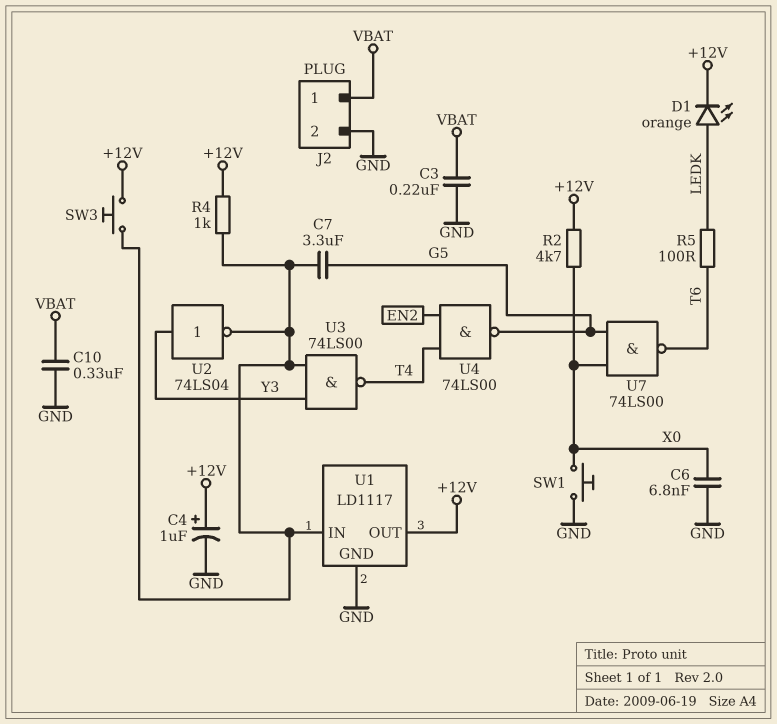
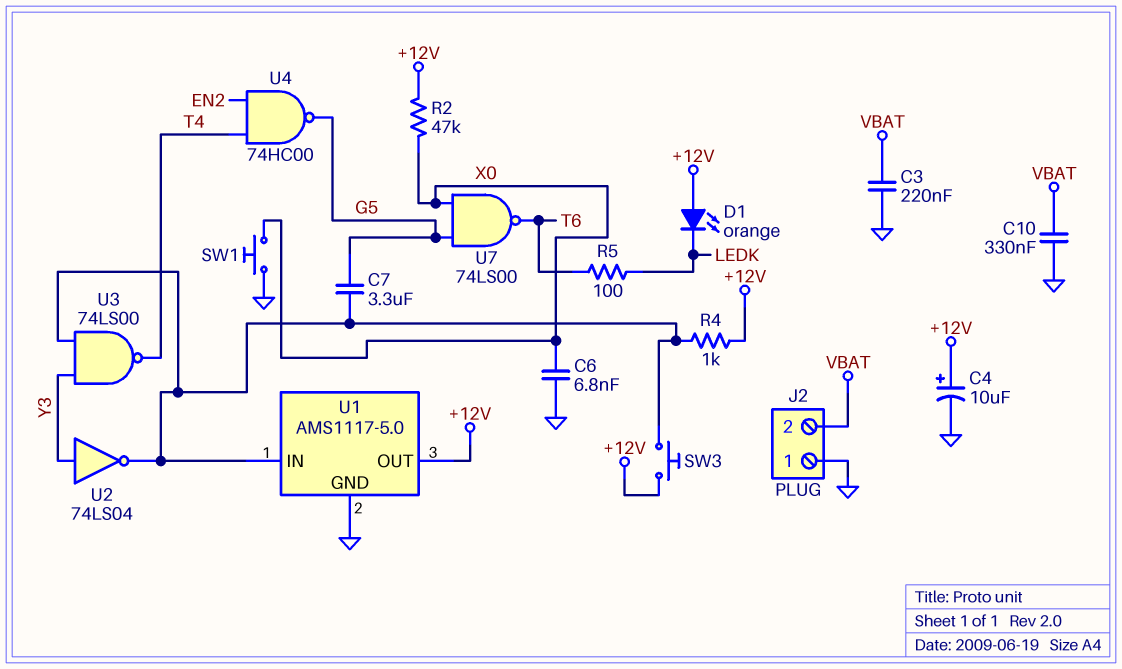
C4: 1uF (plus +12V, minus GND) -> 10uF (plus +12V, minus GND)
D1: LED orange (A LEDK, K +12V) -> LED orange (A +12V, K LEDK)
J2 pin 1: VBAT -> GND
J2 pin 2: GND -> VBAT
R2: 4.7k (+12V, X0) -> 47k (+12V, X0)
U1: LD1117 -> AMS1117-5.0
U4: NAND 74LS00 (in EN2, in T4, out G5) -> NAND 74HC00 (in EN2, in T4, out G5)

